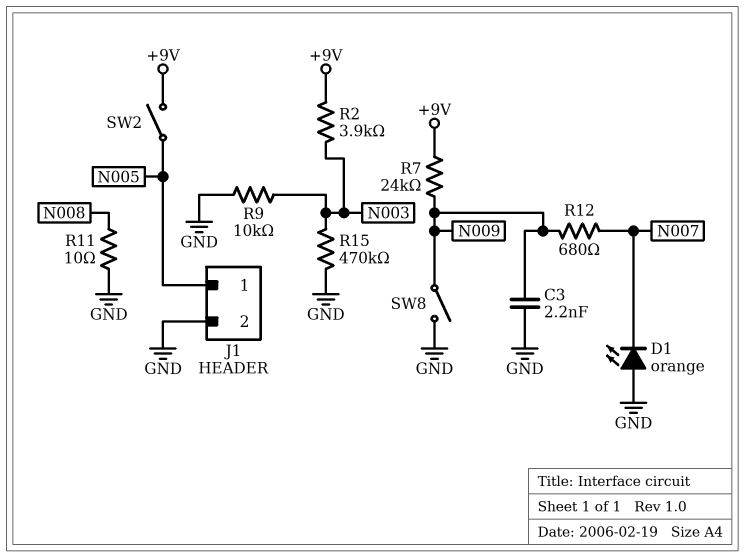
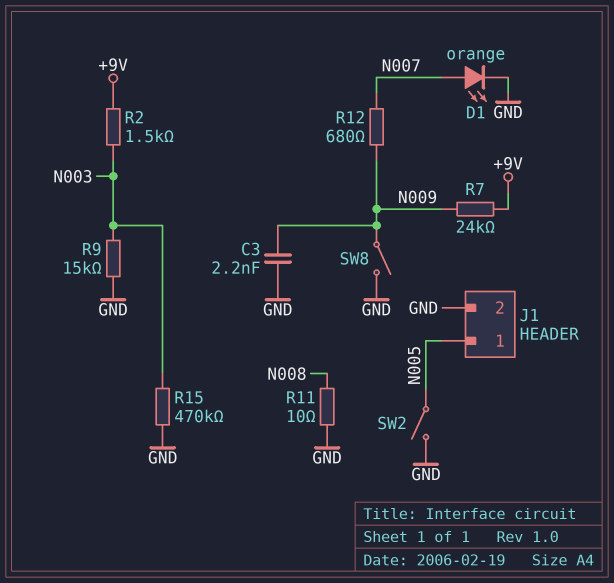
D1: LED orange (A GND, K N007) -> LED orange (A N007, K GND)
R2: 3.9k (+9V, N003) -> 1.5k (+9V, N003)
R9: 10k (GND, N003) -> 15k (GND, N003)
SW2: switch (+9V, N005) -> switch (GND, N005)

